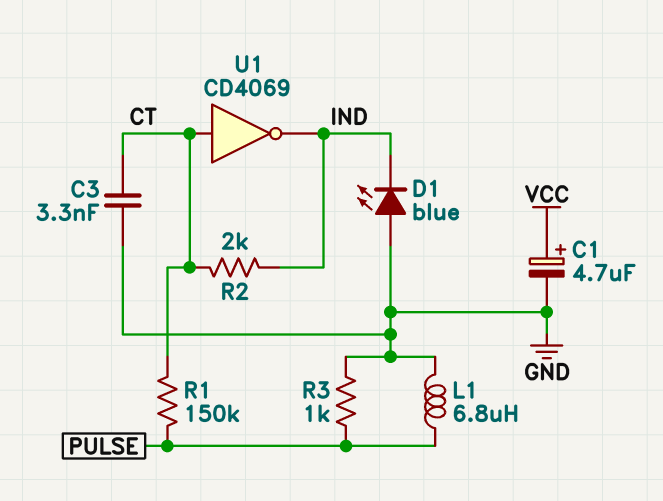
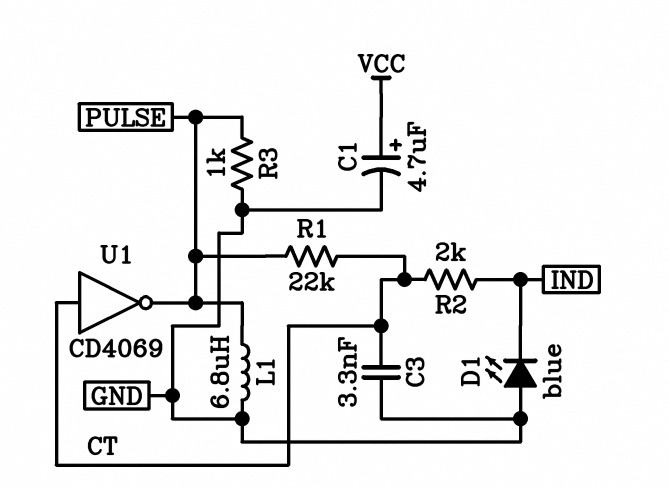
R1: 150k (CT, PULSE) -> 22k (CT, PULSE)
U1: NOT CD4069 (in CT, out IND) -> NOT CD4069 (in CT, out PULSE)

